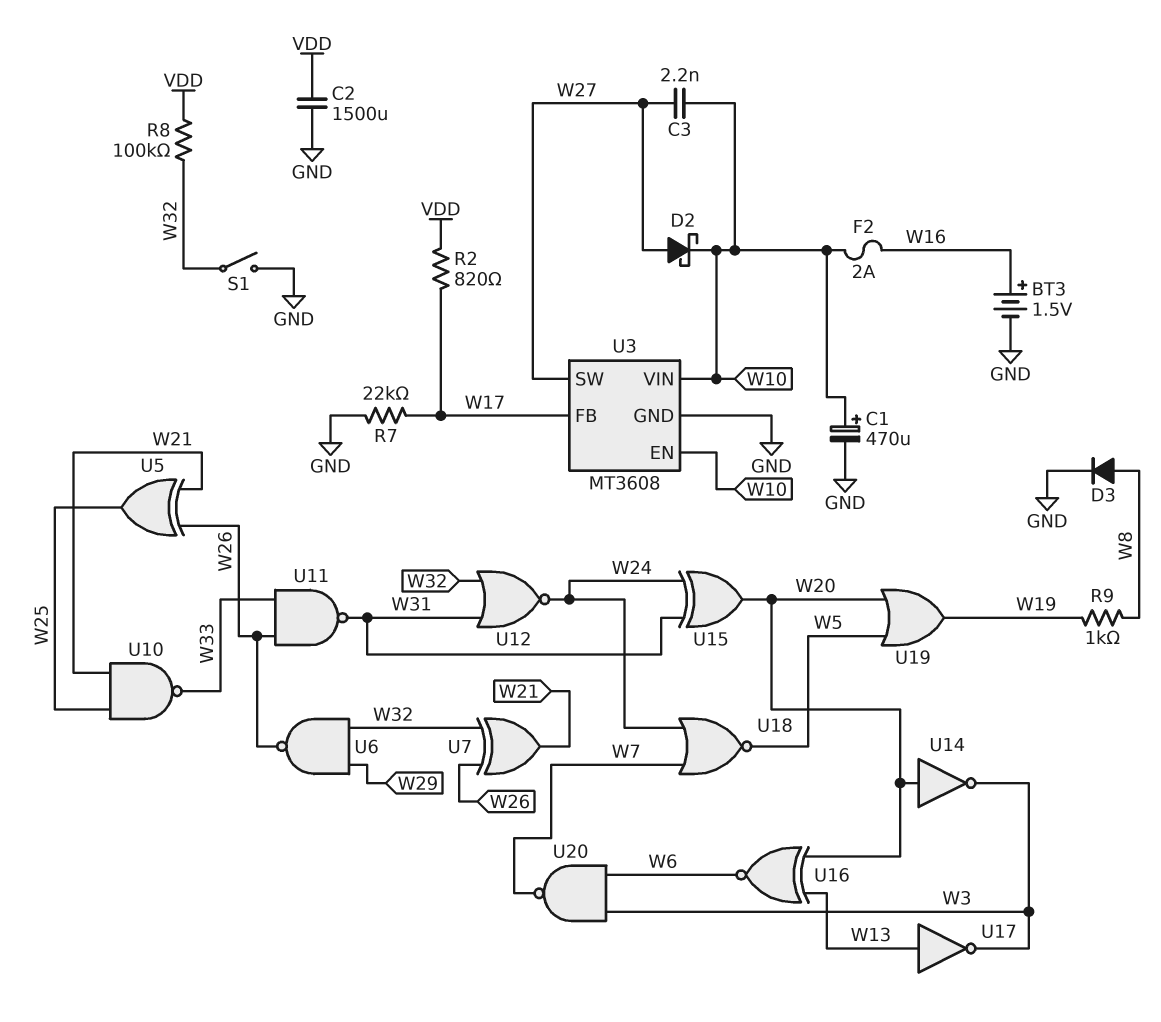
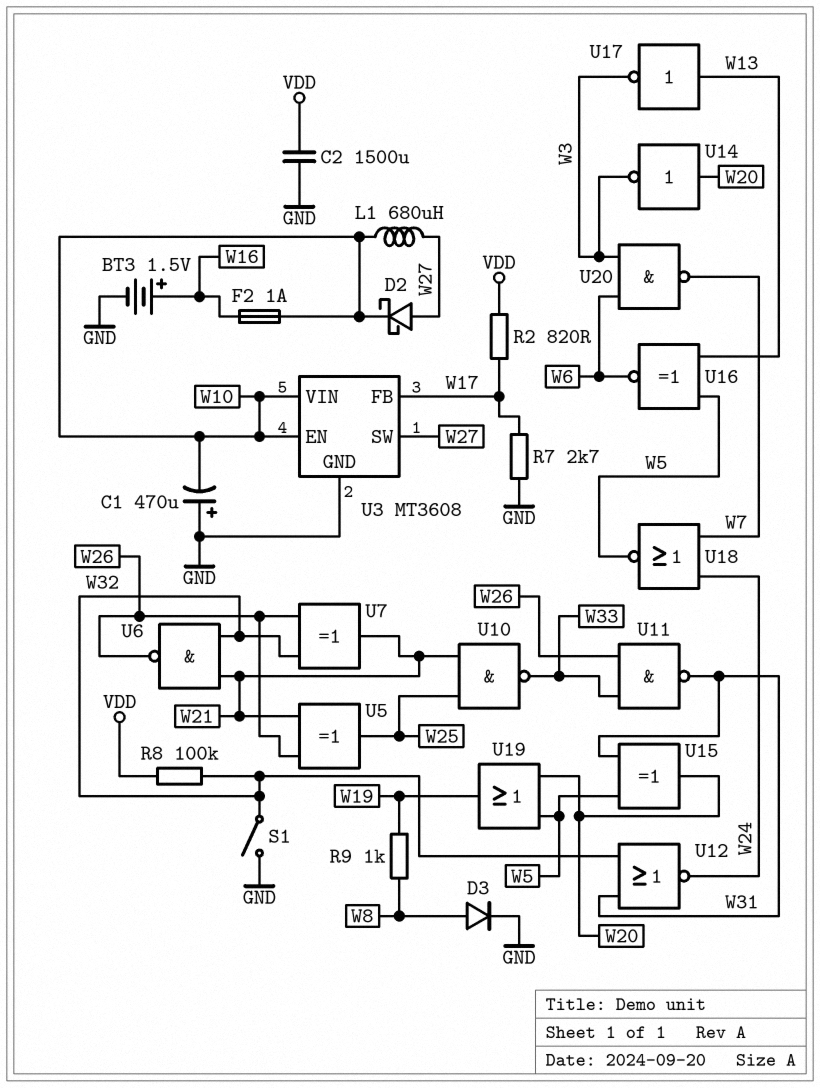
C1: 470uF (plus W10, minus GND) -> 470uF (plus GND, minus W10)
C3: 2.2nF (W10, W27) -> none
F2: 2A (W10, W16) -> 1A (W10, W16)
L1: none -> 680uH (W10, W27)
R7: 22k (GND, W17) -> 2.7k (GND, W17)
U6: NAND (in W29, in W32, out W26) -> NAND (in W21, in W32, out W26)
U15: XOR (in W24, in W31, out W20) -> XOR (in W5, in W31, out W20)
U16: XNOR (in W13, in W20, out W6) -> XNOR (in W5, in W13, out W6)

